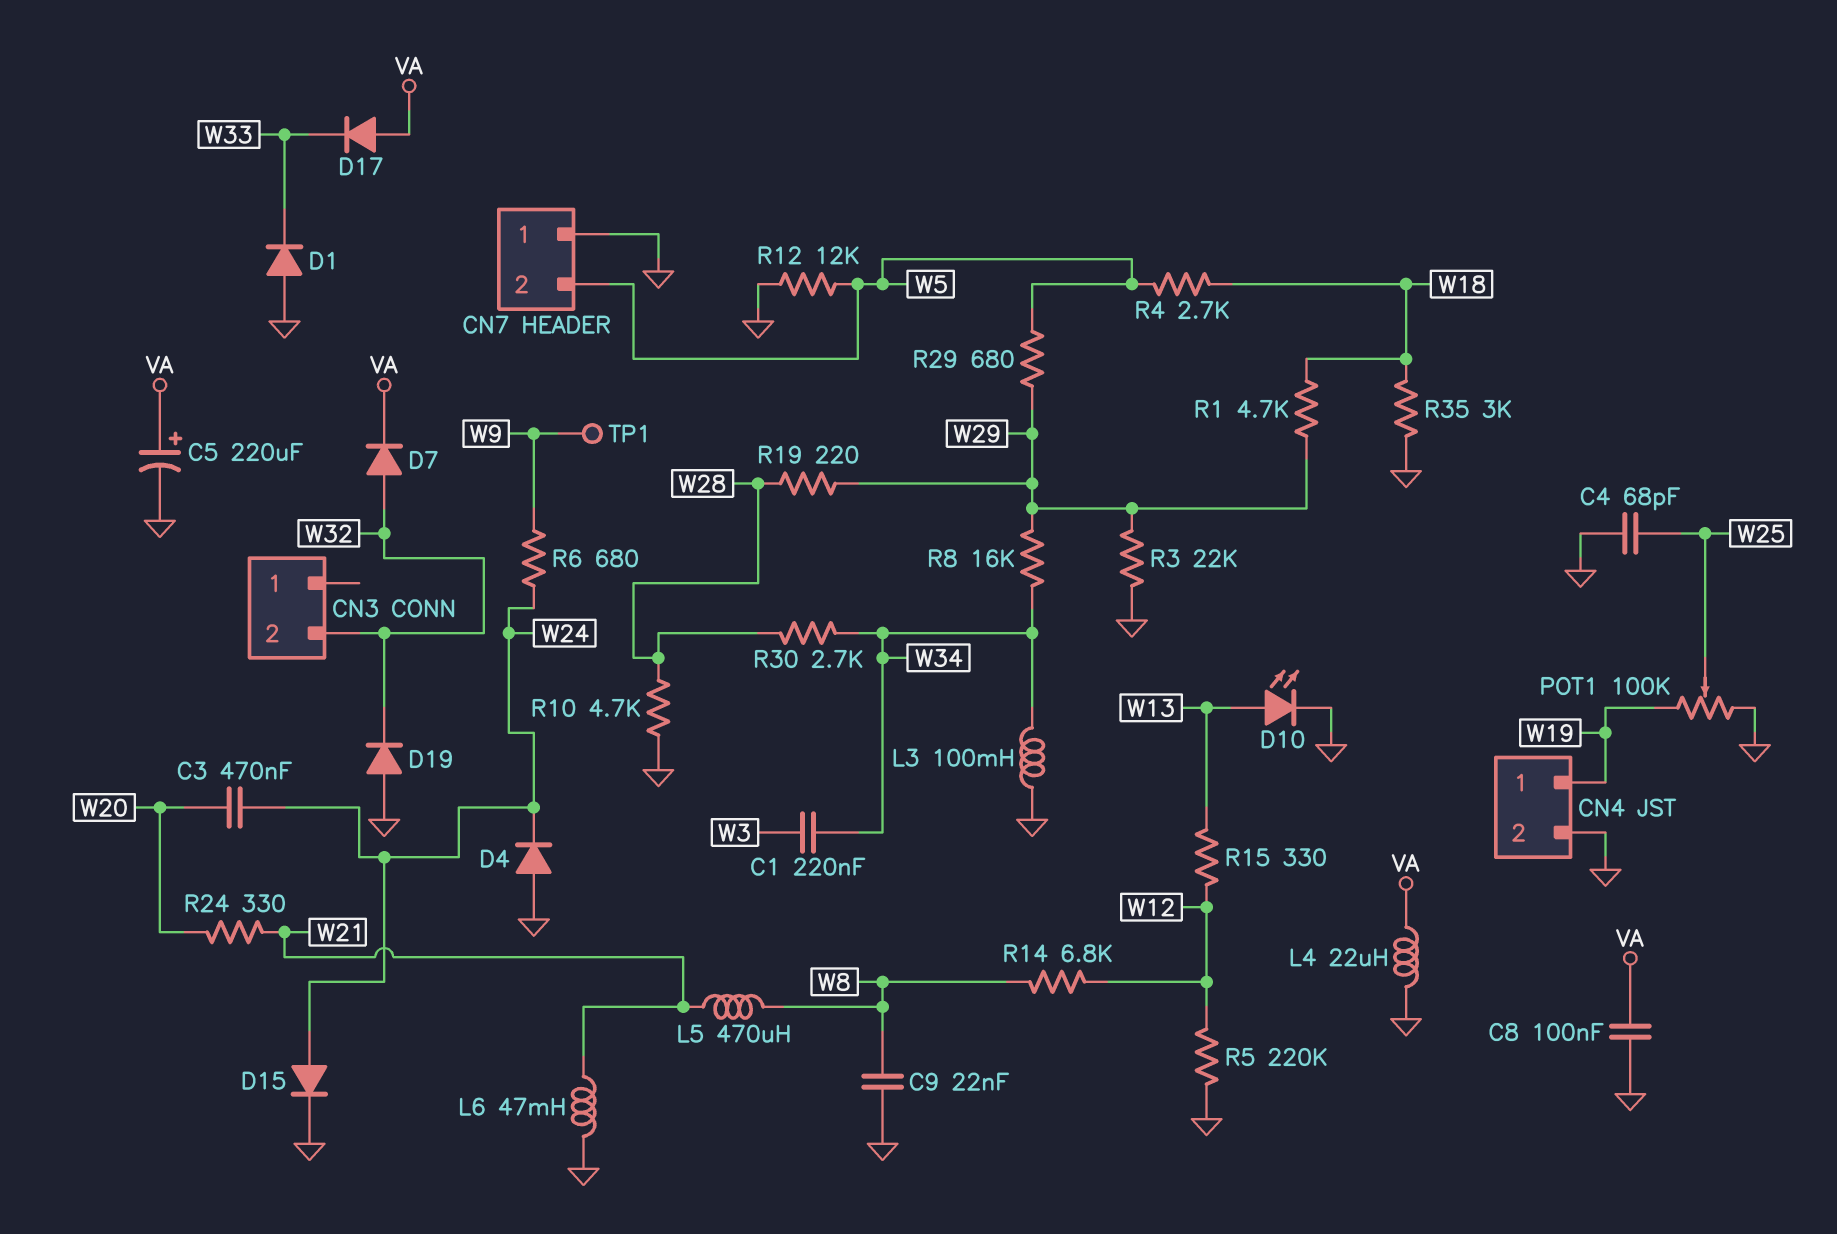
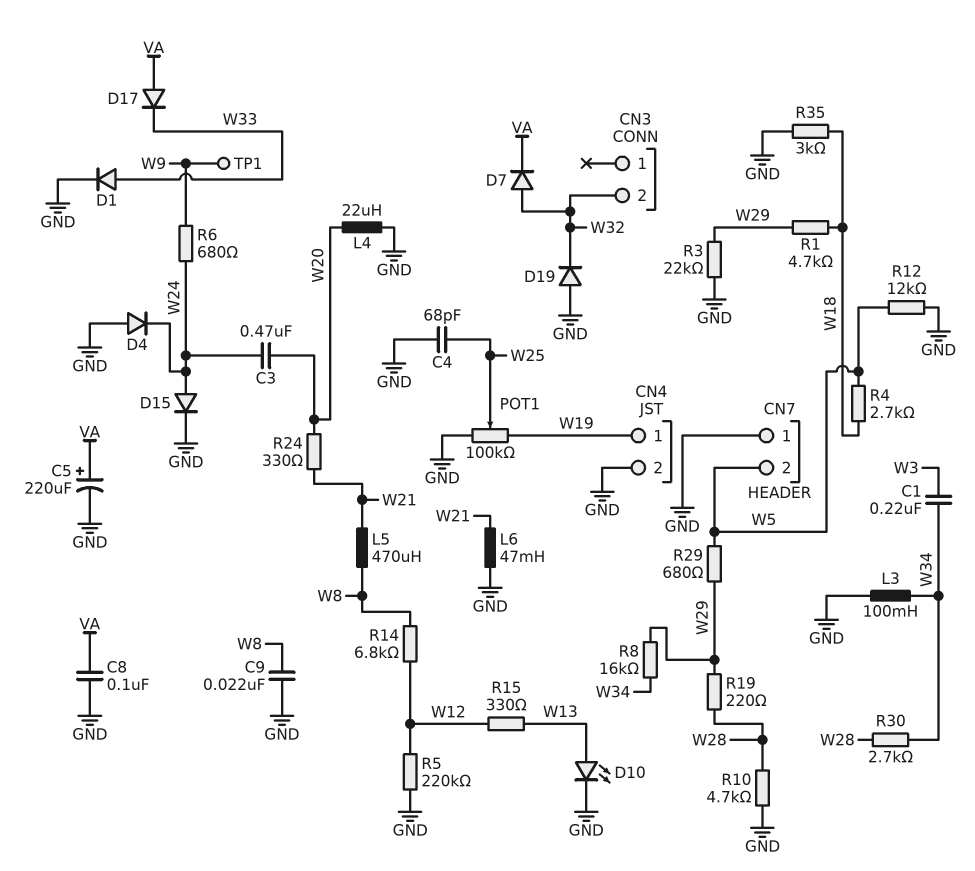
D1: diode (A GND, K W33) -> diode (A W33, K GND)
L4: 22uH (GND, VA) -> 22uH (GND, W20)

